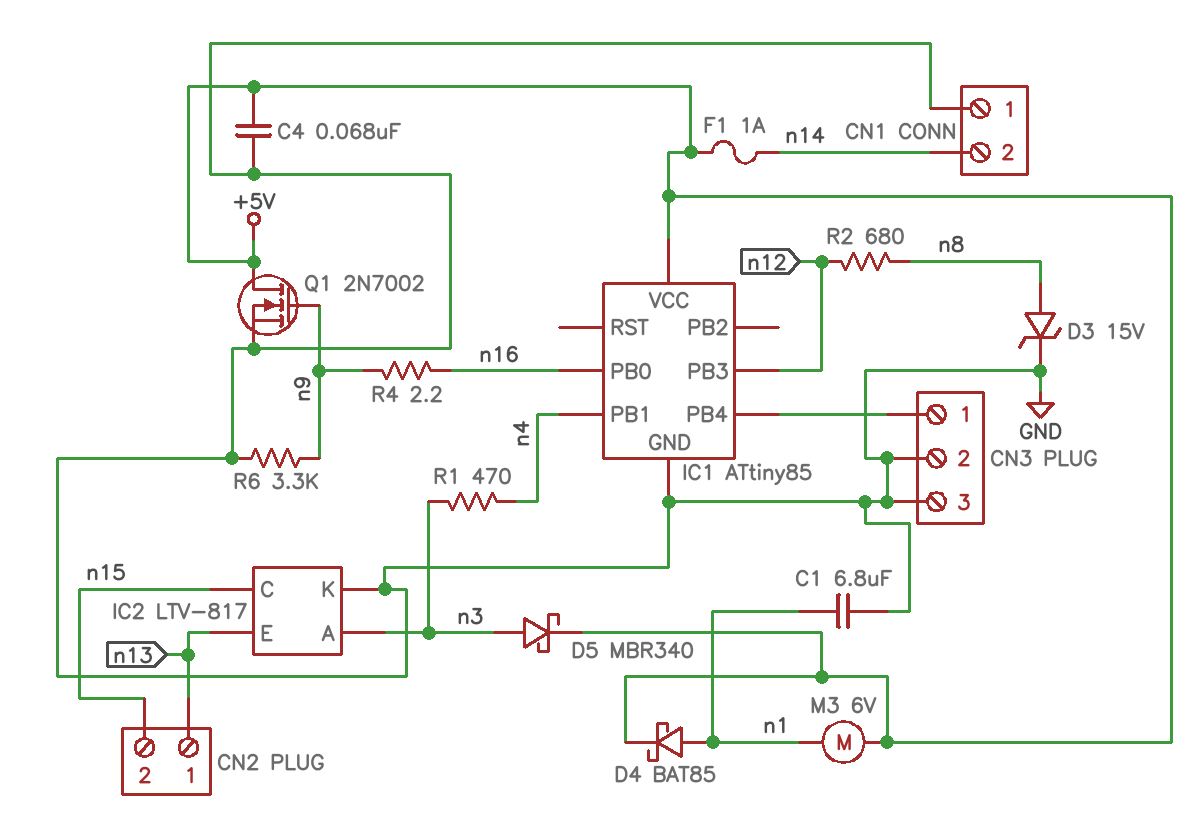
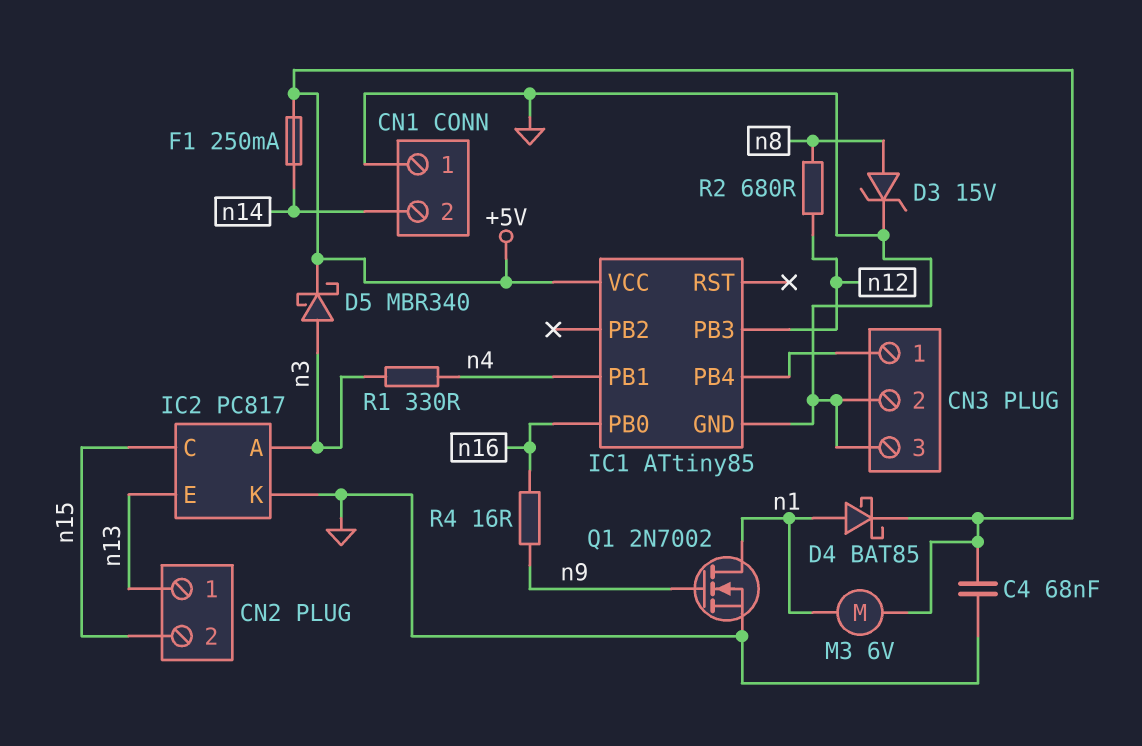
C1: 6.8uF (GND, n1) -> none
F1: 1A (+5V, n14) -> 250mA (+5V, n14)
IC2: LTV-817 -> PC817
Q1: NMOS 2N7002 (G n9, D +5V, S GND) -> NMOS 2N7002 (G n9, D n1, S GND)
R1: 470 (n3, n4) -> 330 (n3, n4)
R4: 2.2 (n9, n16) -> 16 (n9, n16)
R6: 3.3k (GND, n9) -> none

